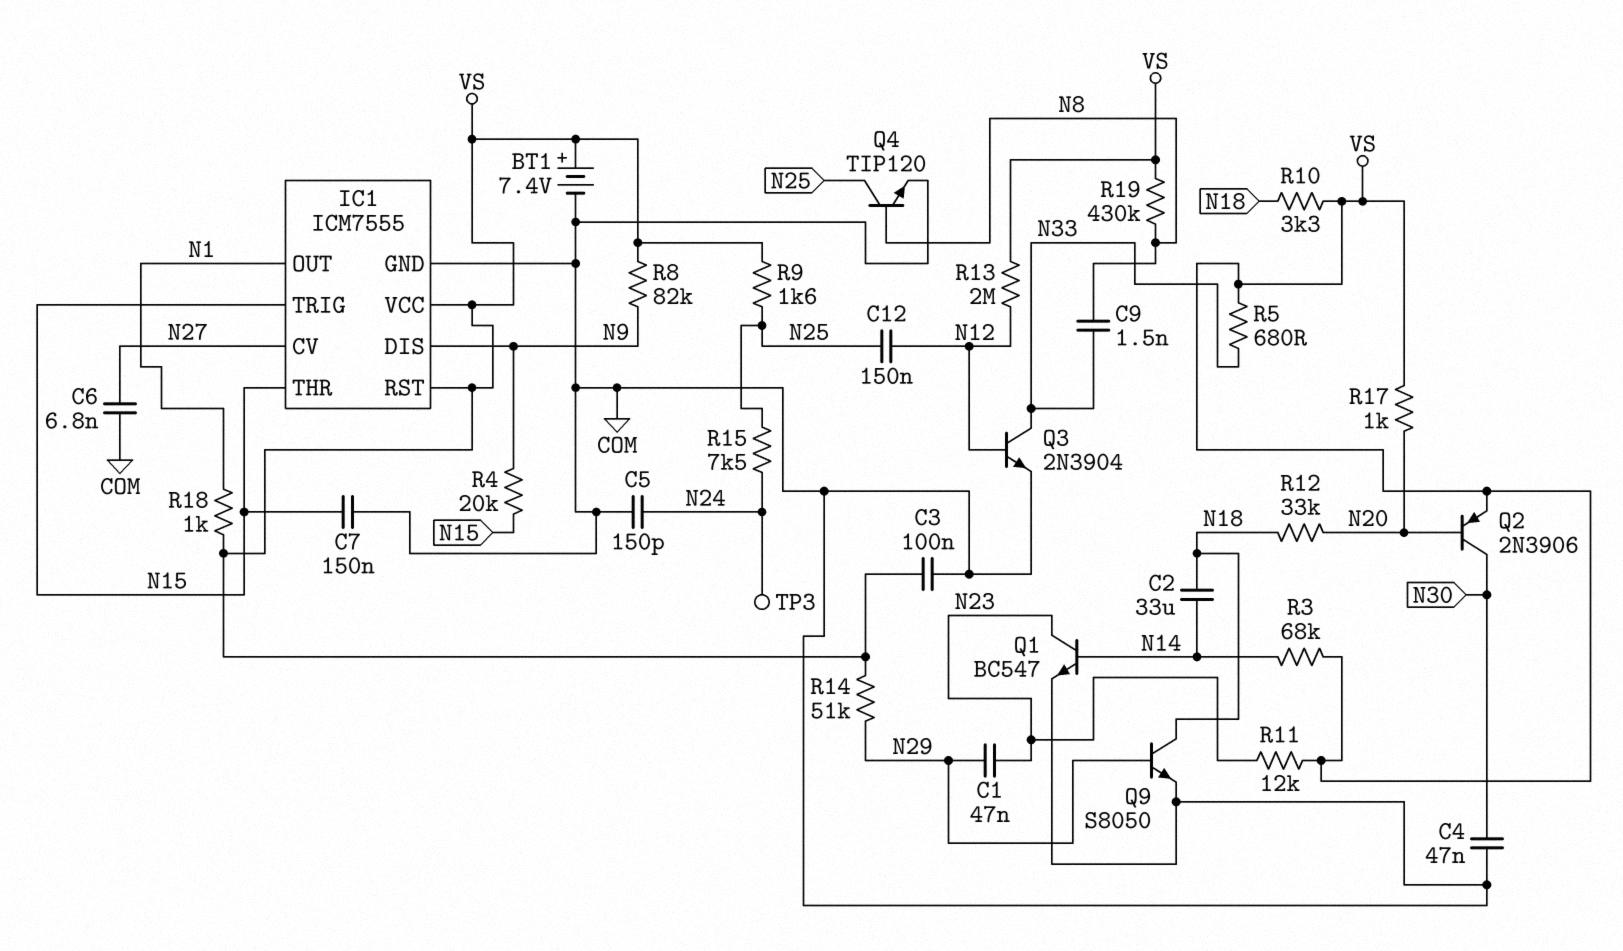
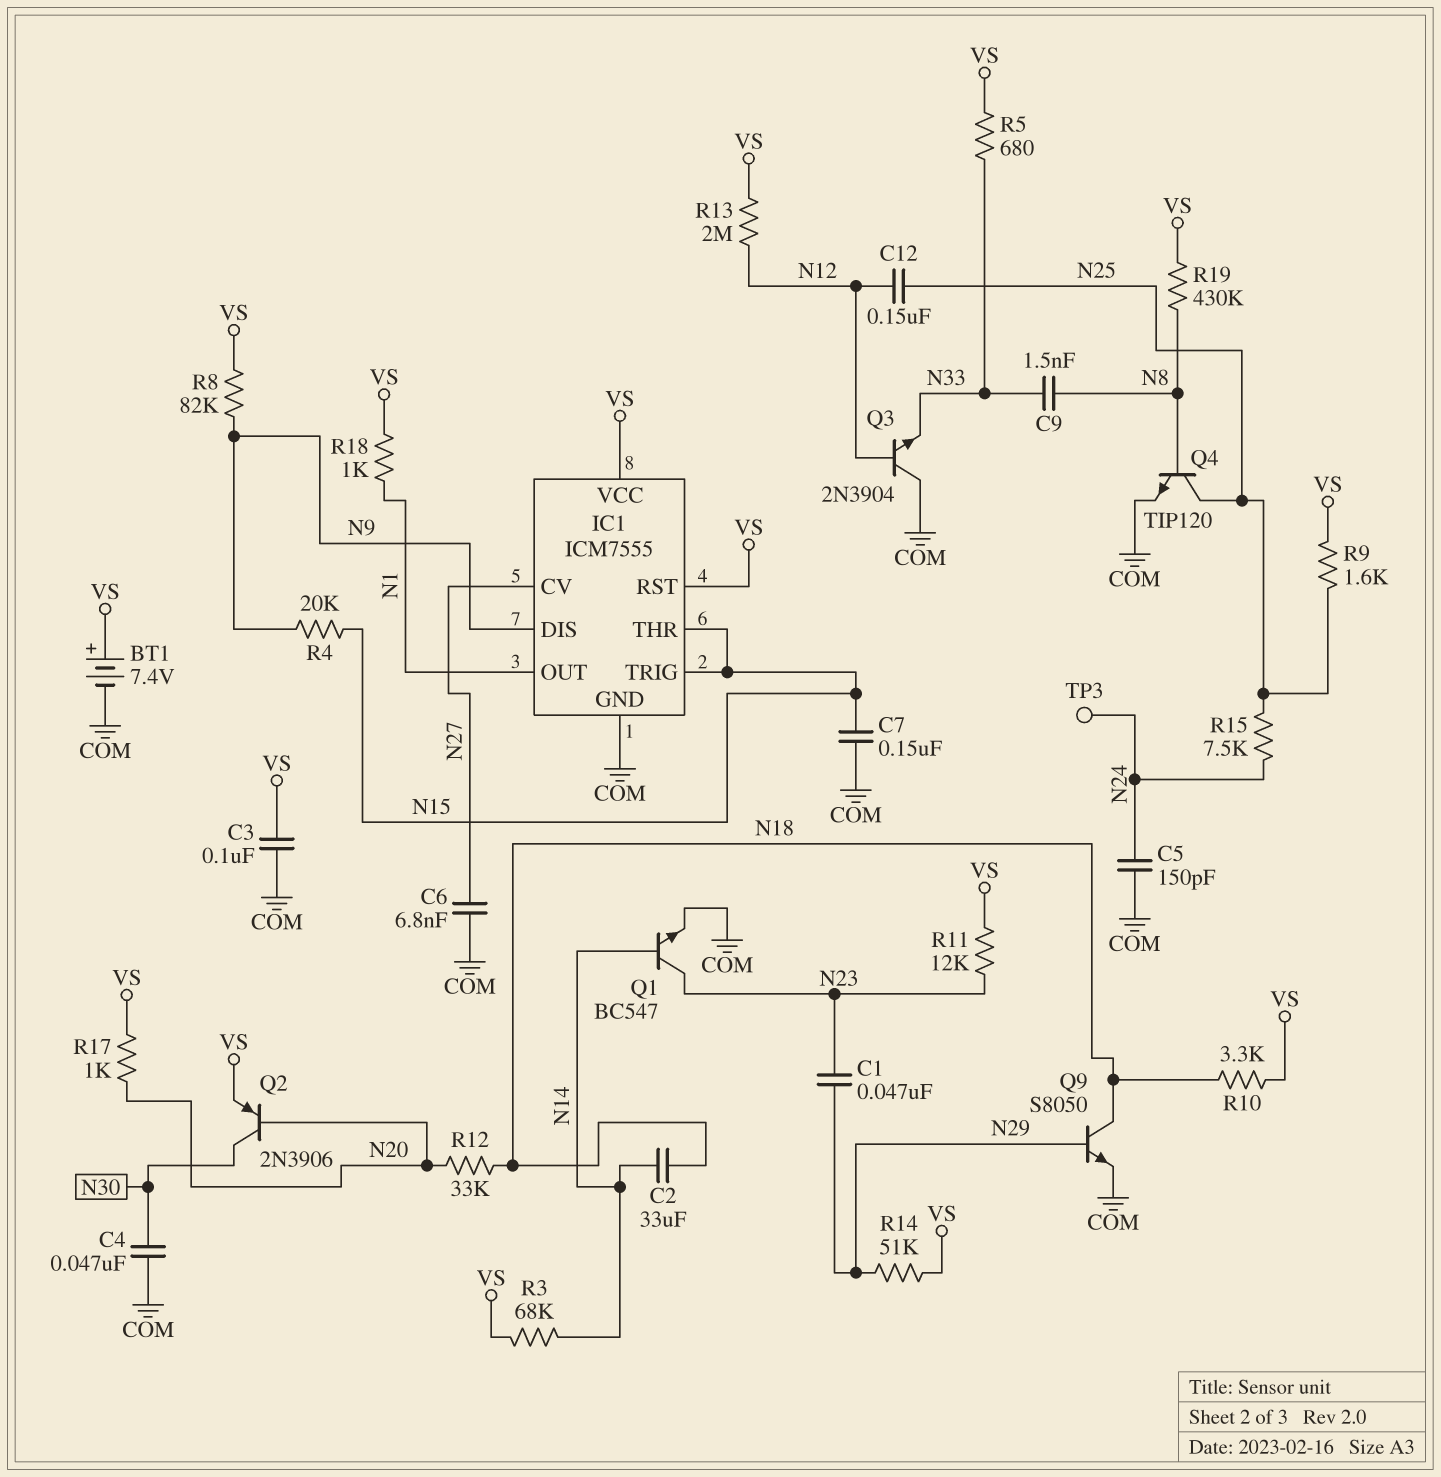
Q3: NPN 2N3904 (B N12, C N33, E COM) -> NPN 2N3904 (B N12, C COM, E N33)

